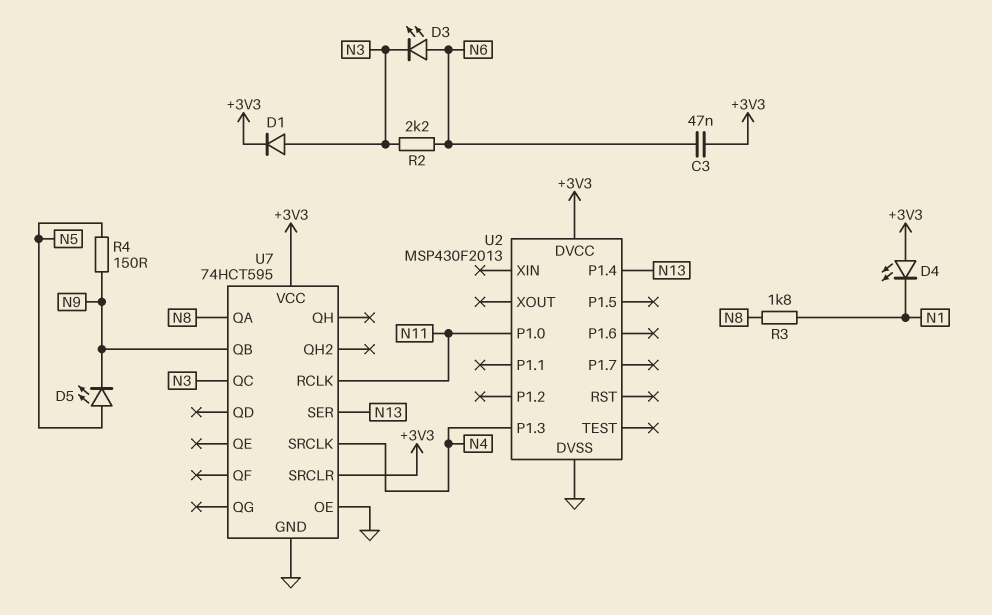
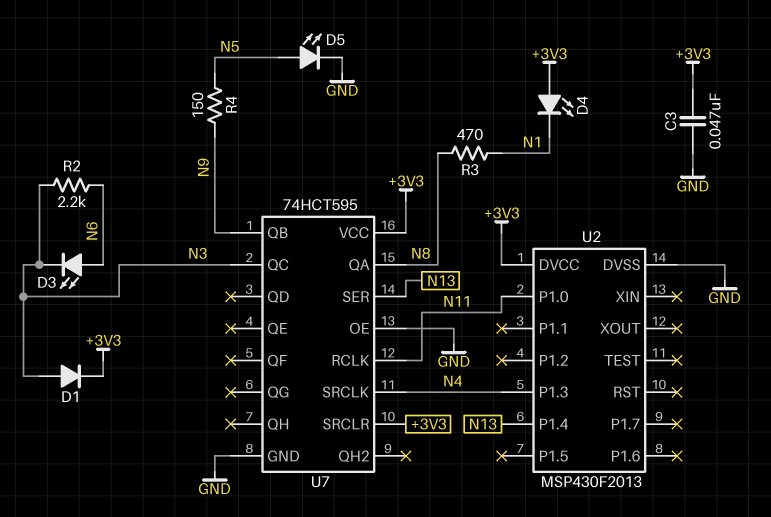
C3: 47nF (+3V3, N6) -> 47nF (+3V3, GND)
D5: LED (A N5, K N9) -> LED (A N5, K GND)
R3: 1.8k (N1, N8) -> 470 (N1, N8)

